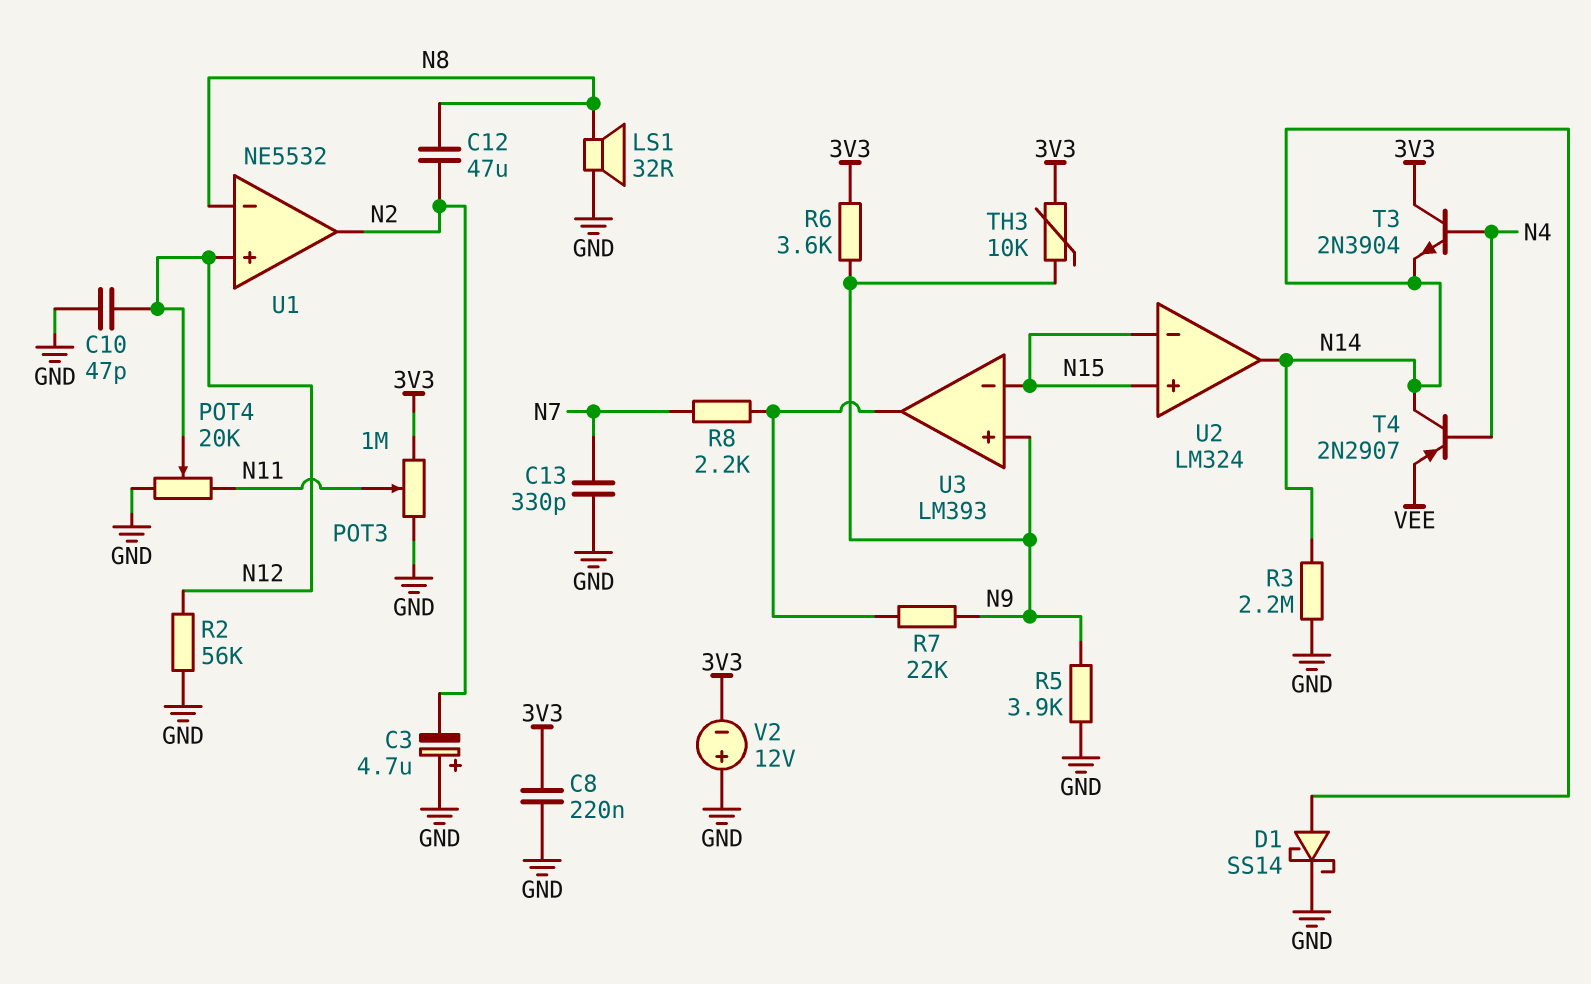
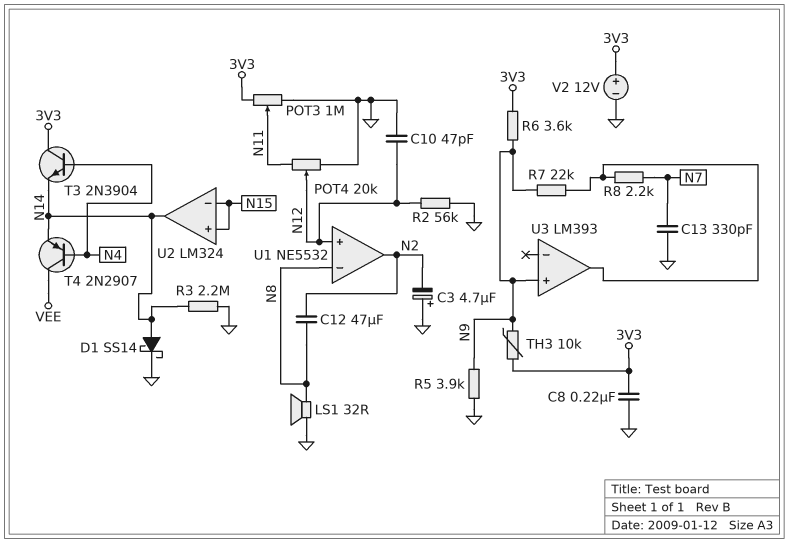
T4: PNP 2N2907 (B N4, C N14, E VEE) -> PNP 2N2907 (B N4, C VEE, E N14)
U3 pin in-: N15 -> none
V2: 12V (plus GND, minus 3V3) -> 12V (plus 3V3, minus GND)

